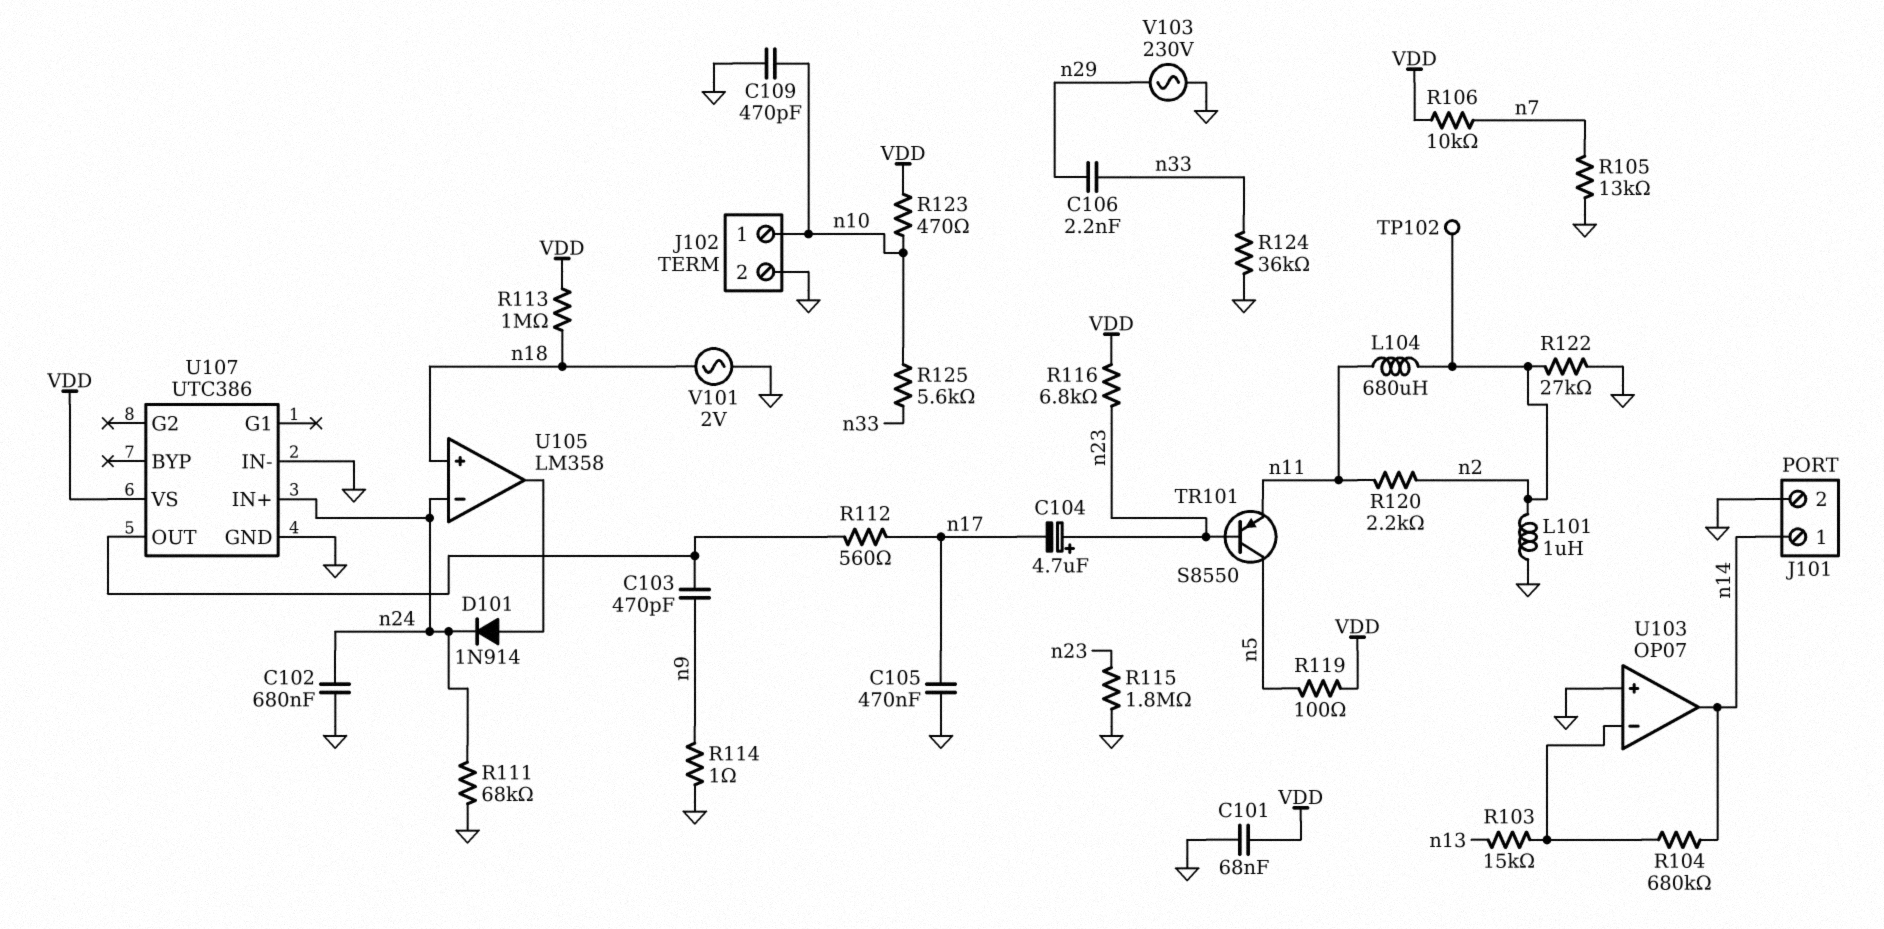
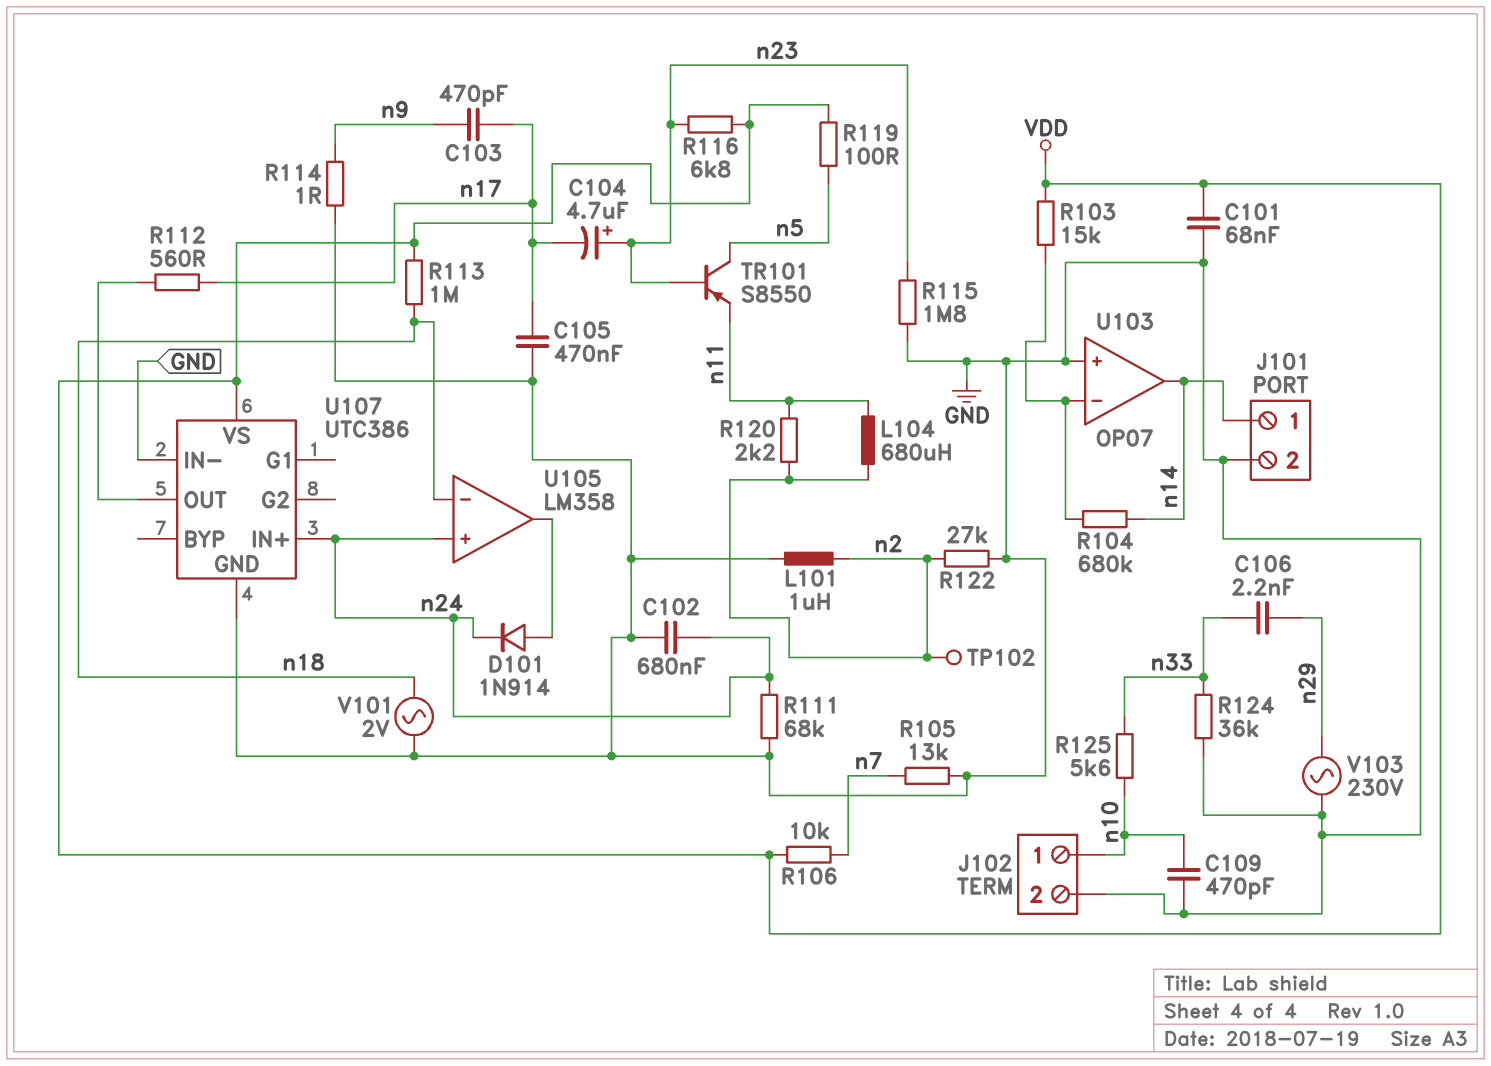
C103: 470pF (U107/OUT, n9) -> 470pF (n9, n17)
R103: 15k (U103/in-, n13) -> 15k (U103/in-, VDD)
R123: 470 (VDD, n10) -> none
U105 pin in+: n18 -> n24
U105 pin in-: n24 -> n18

